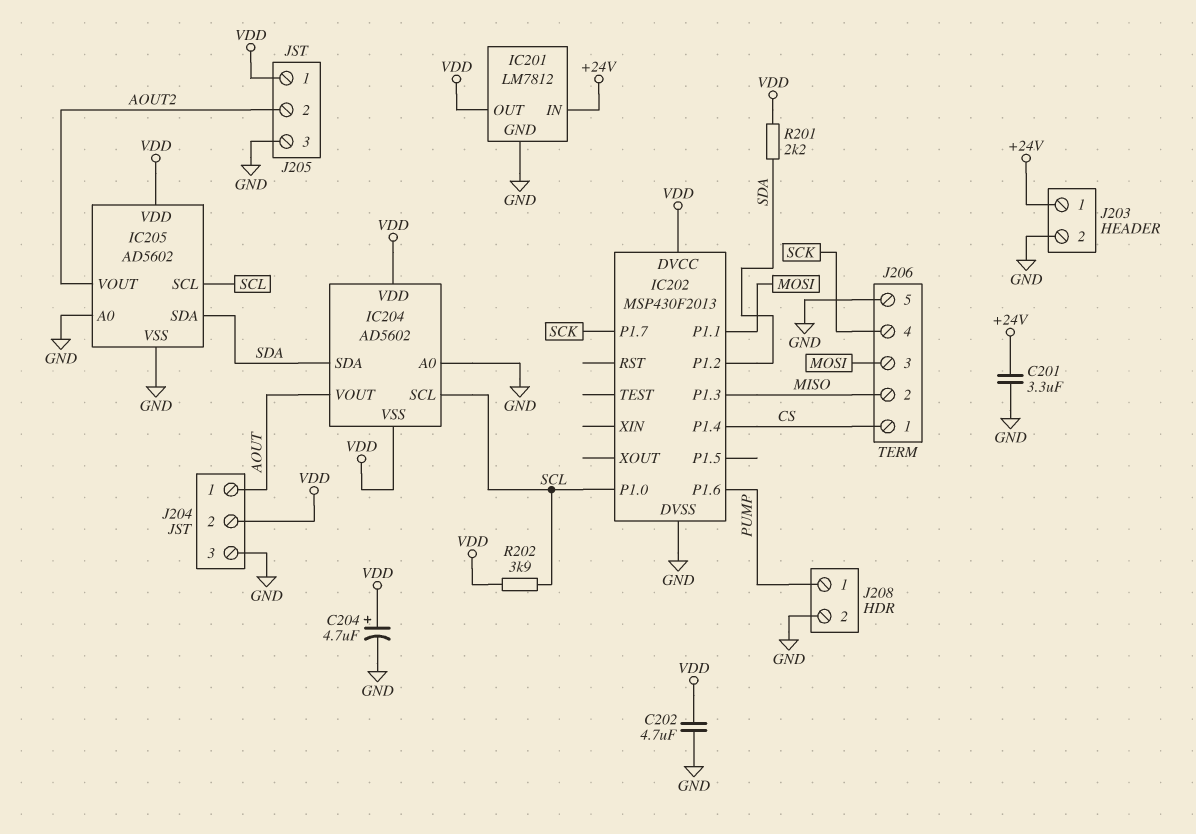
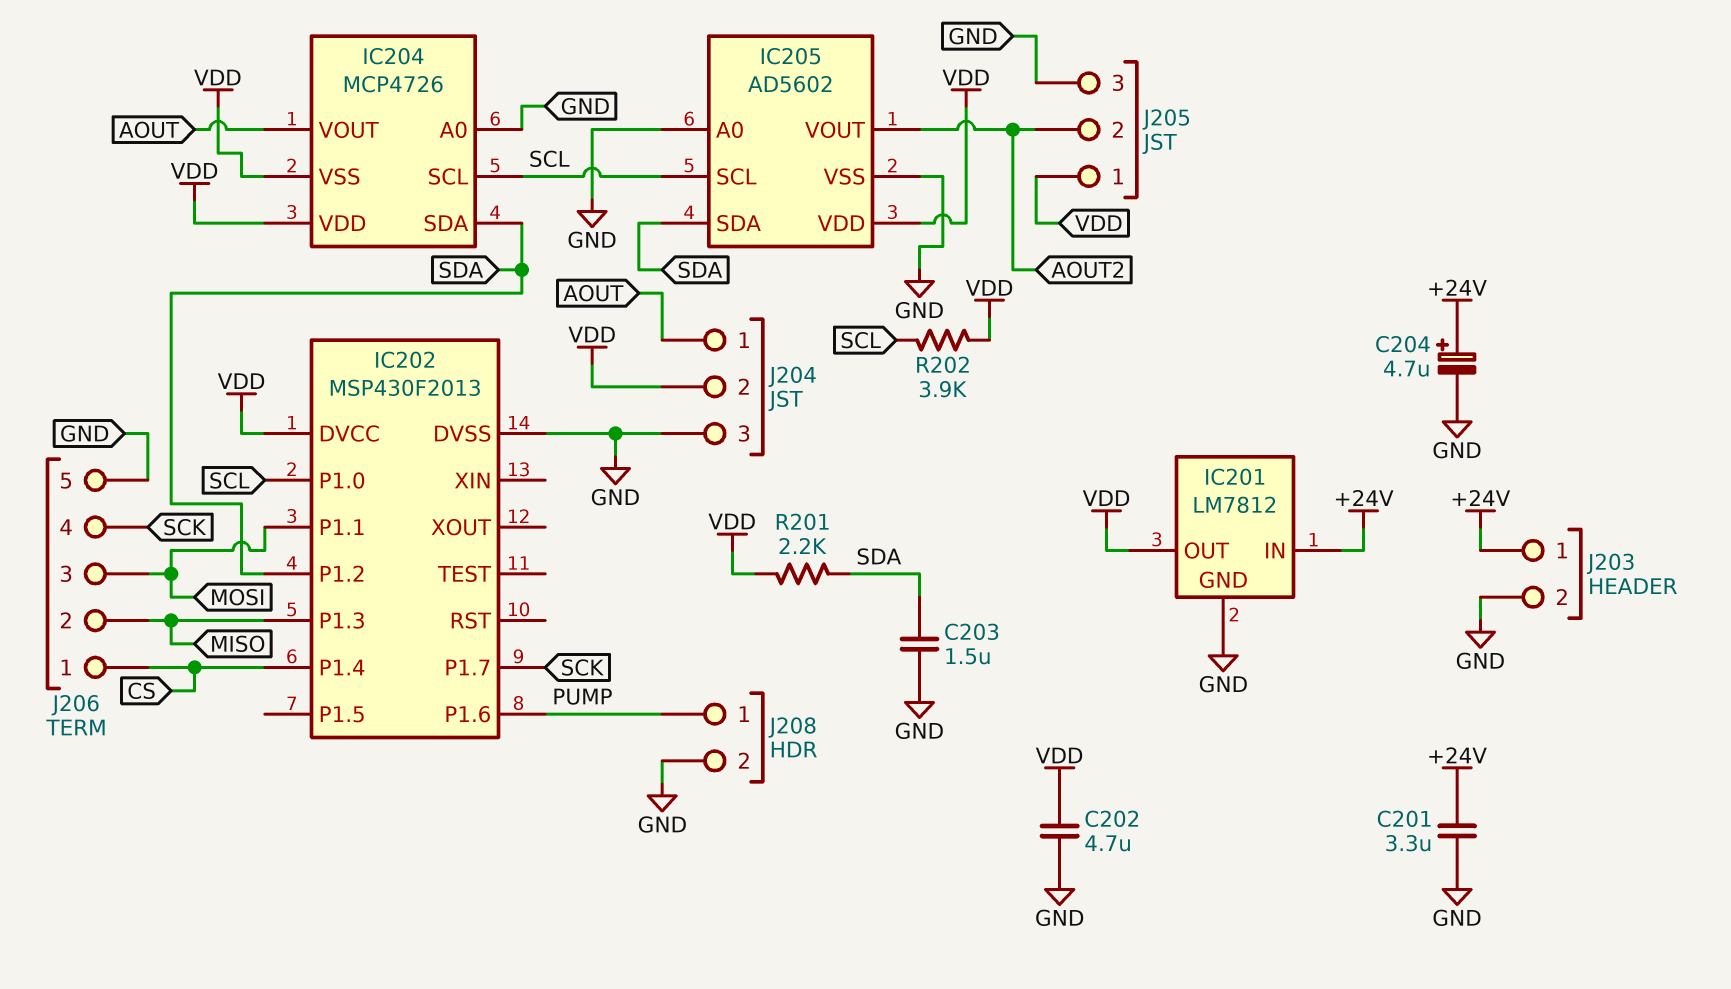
C203: none -> 1.5uF (GND, SDA)
C204: 4.7uF (plus VDD, minus GND) -> 4.7uF (plus +24V, minus GND)
IC204: AD5602 -> MCP4726

